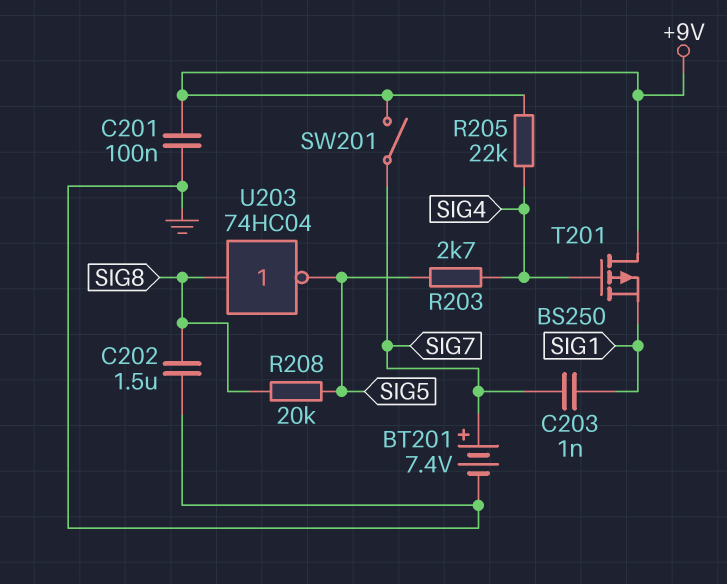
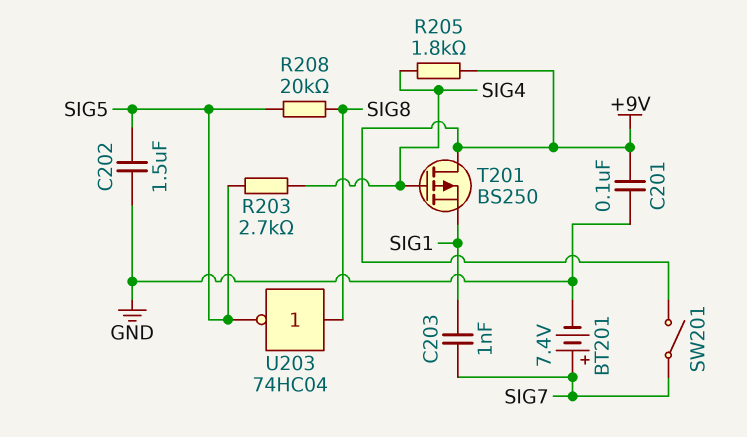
C202: 1.5uF (GND, SIG8) -> 1.5uF (GND, SIG5)
R205: 22k (+9V, SIG4) -> 1.8k (+9V, SIG4)

